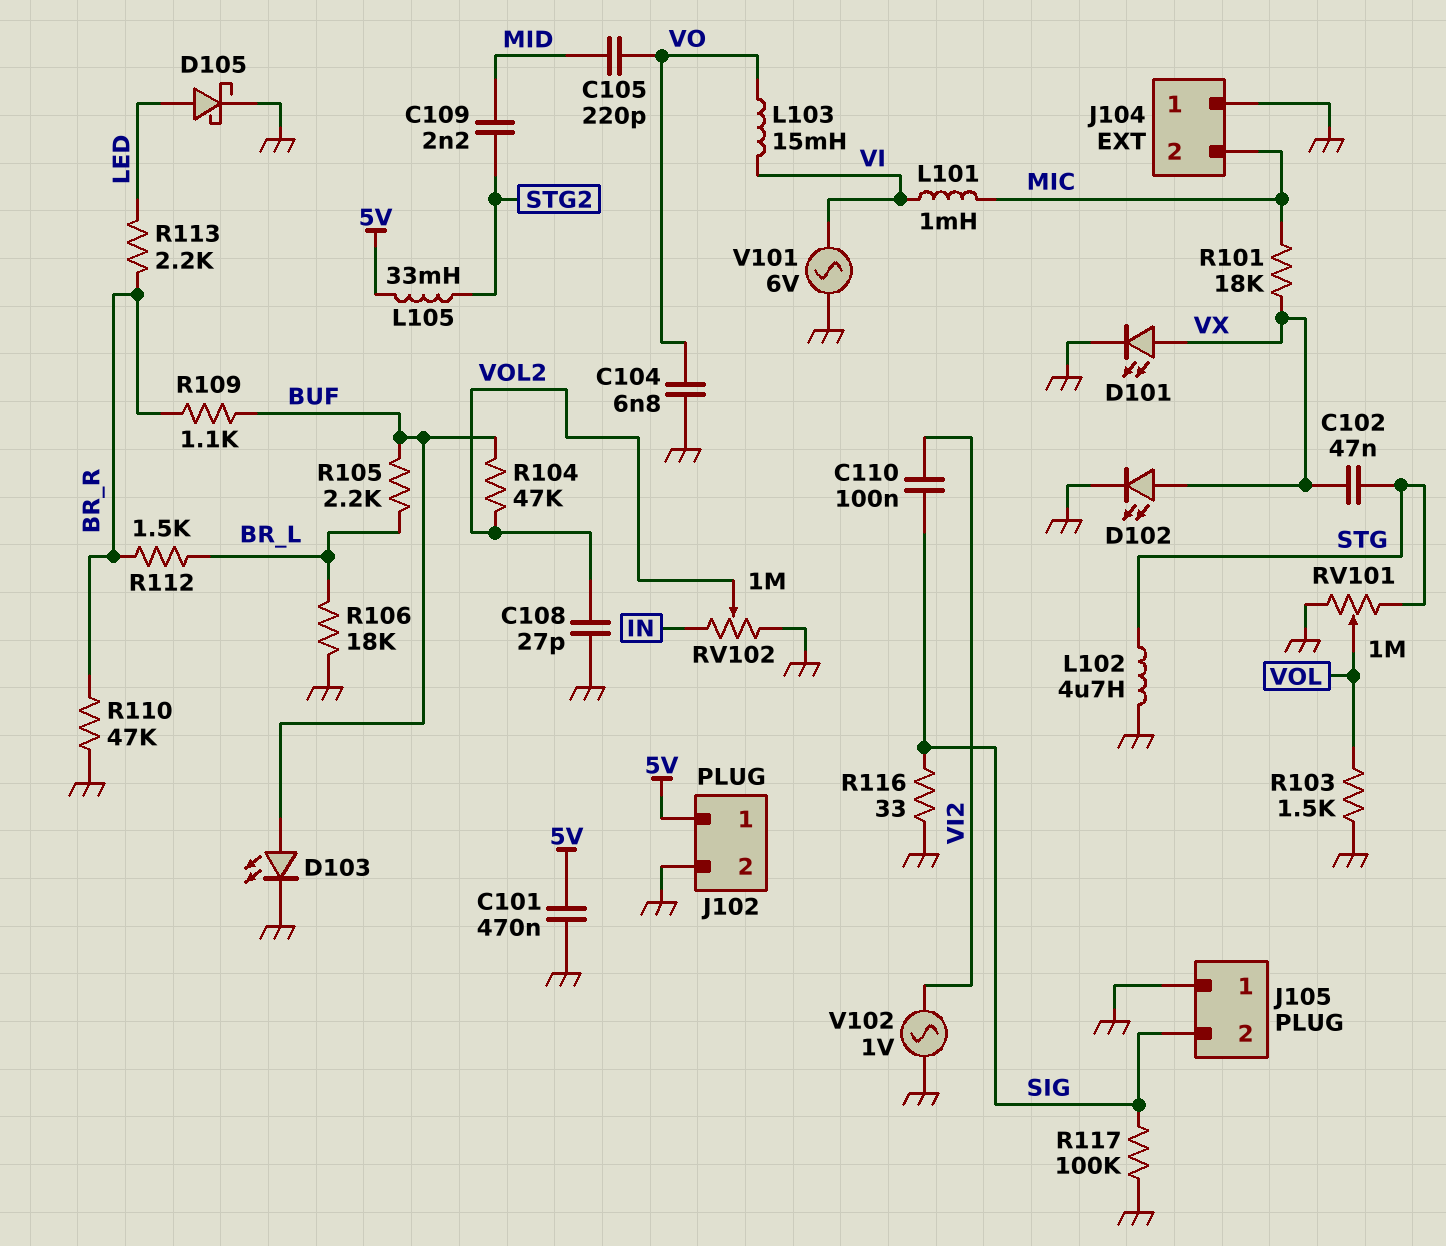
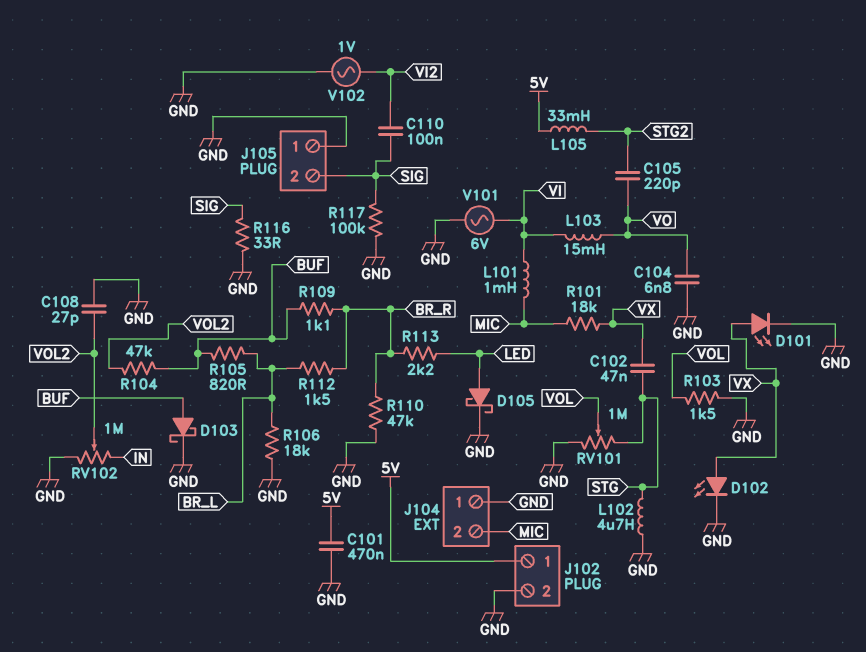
C105: 220pF (MID, VO) -> 220pF (STG2, VO)
C109: 2.2nF (MID, STG2) -> none
D103: LED (A BUF, K GND) -> schottky (A BUF, K GND)
R105: 2.2k (BR_L, BUF) -> 820 (BR_L, BUF)

